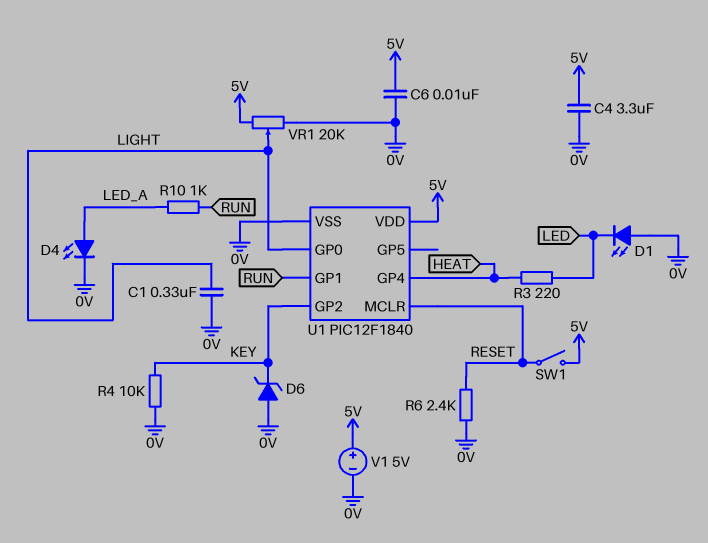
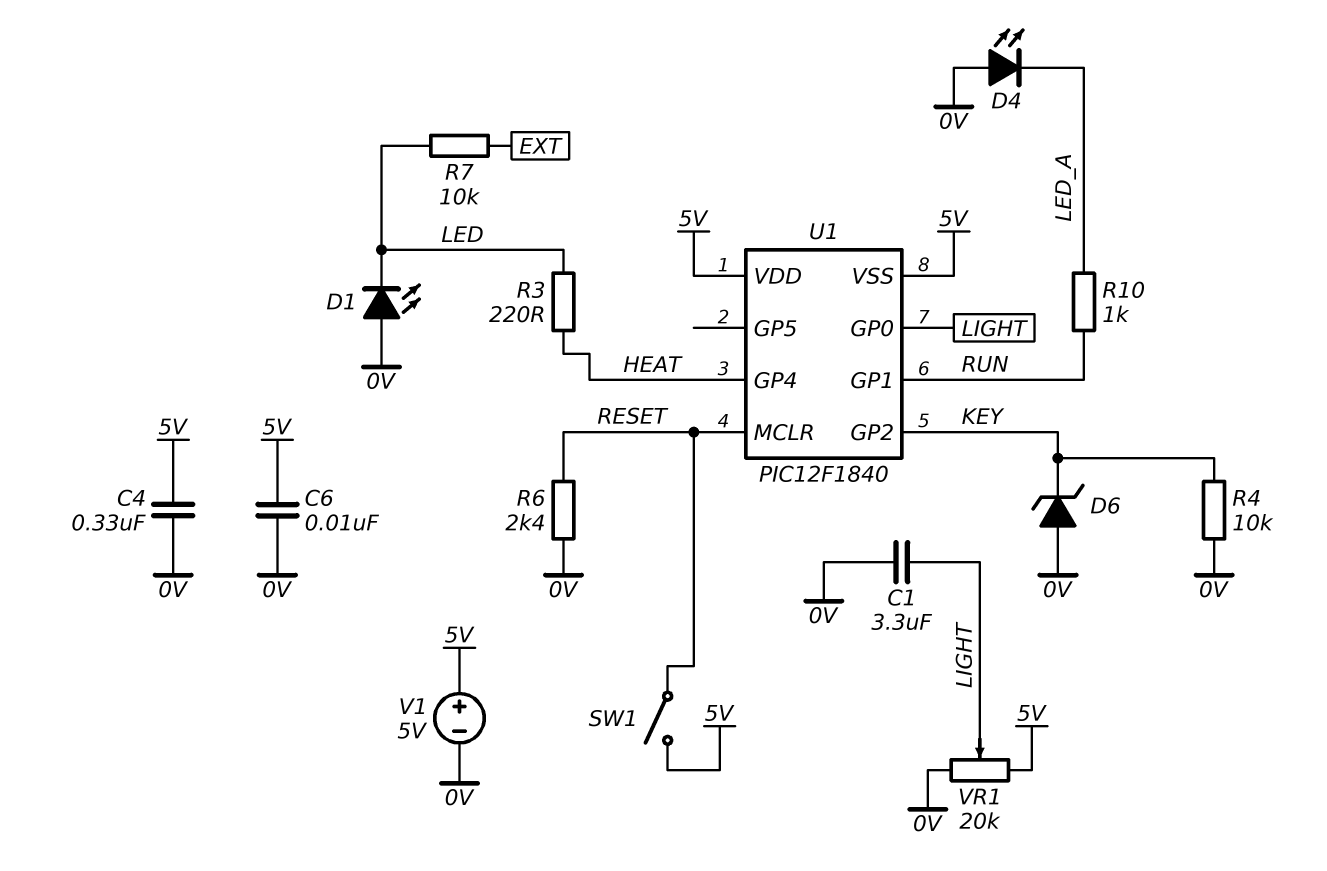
C1: 330nF (0V, LIGHT) -> 3.3uF (0V, LIGHT)
C4: 3.3uF (0V, 5V) -> 330nF (0V, 5V)
D4: LED (A LED_A, K 0V) -> LED (A 0V, K LED_A)
R7: none -> 10k (EXT, LED)
U1 pin VSS: 0V -> 5V

